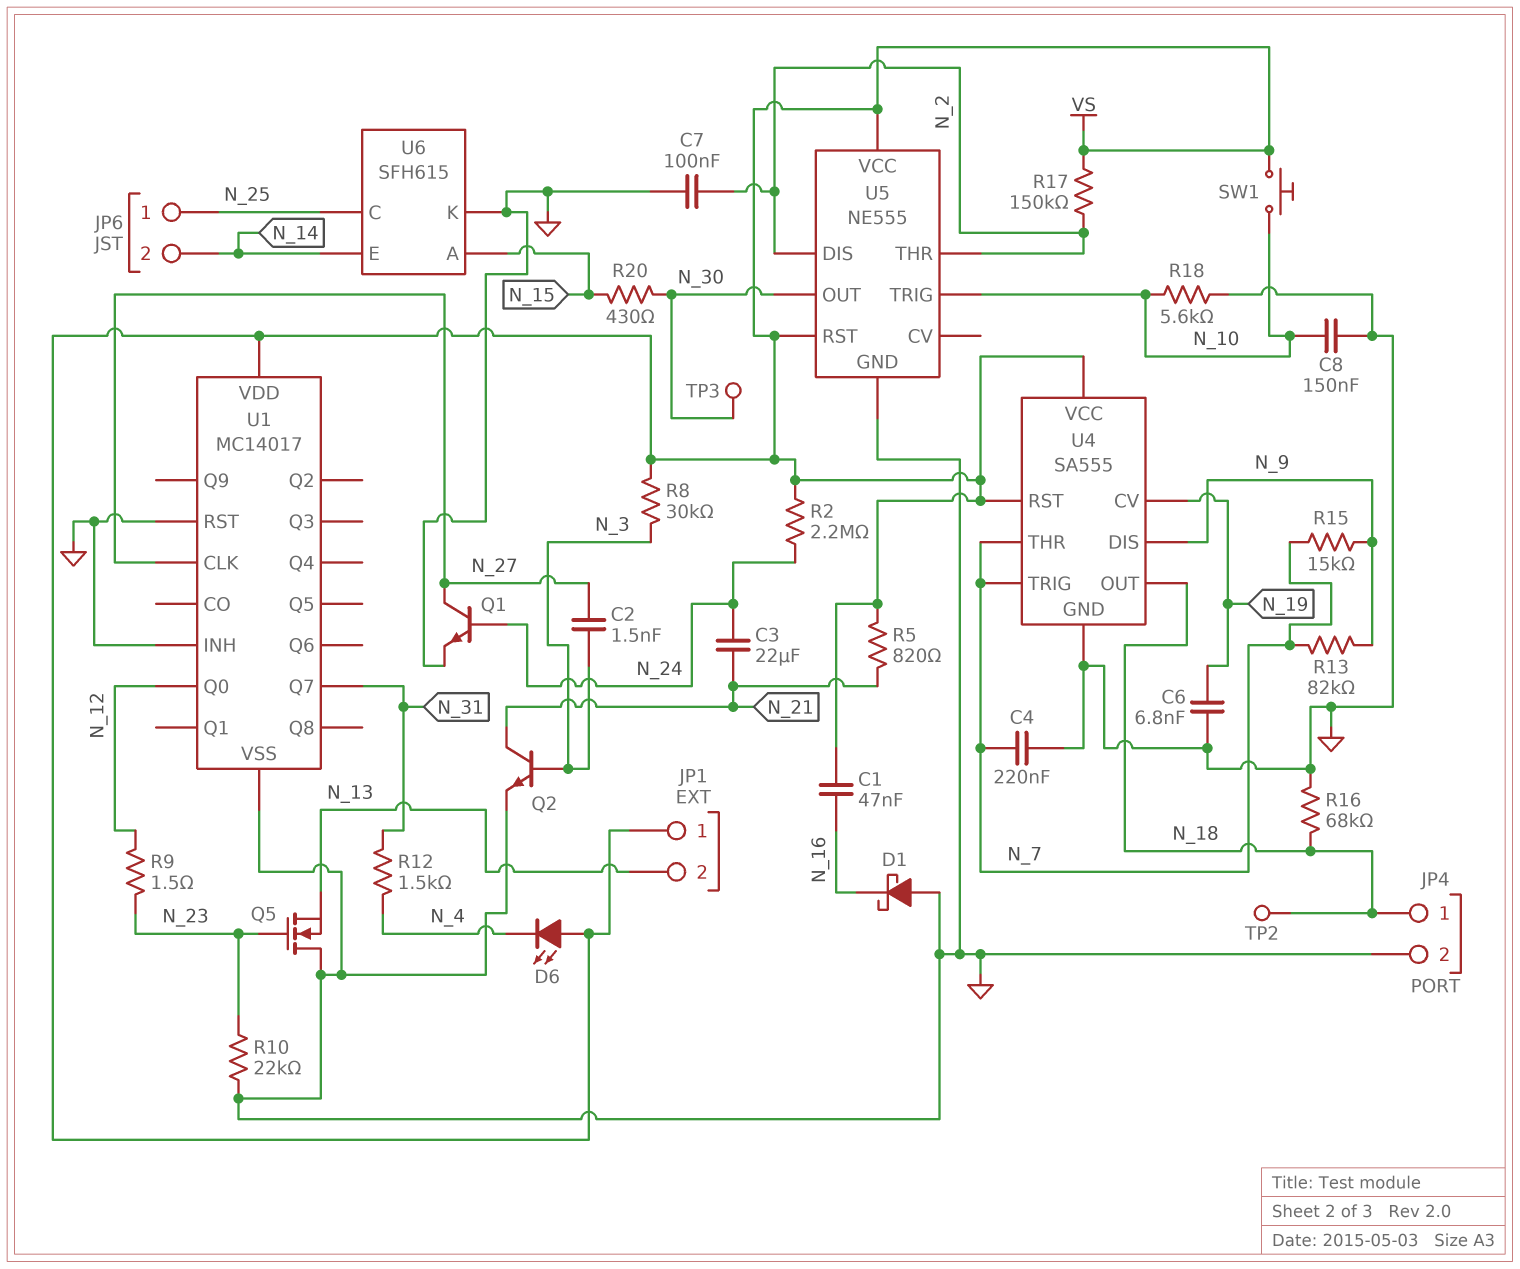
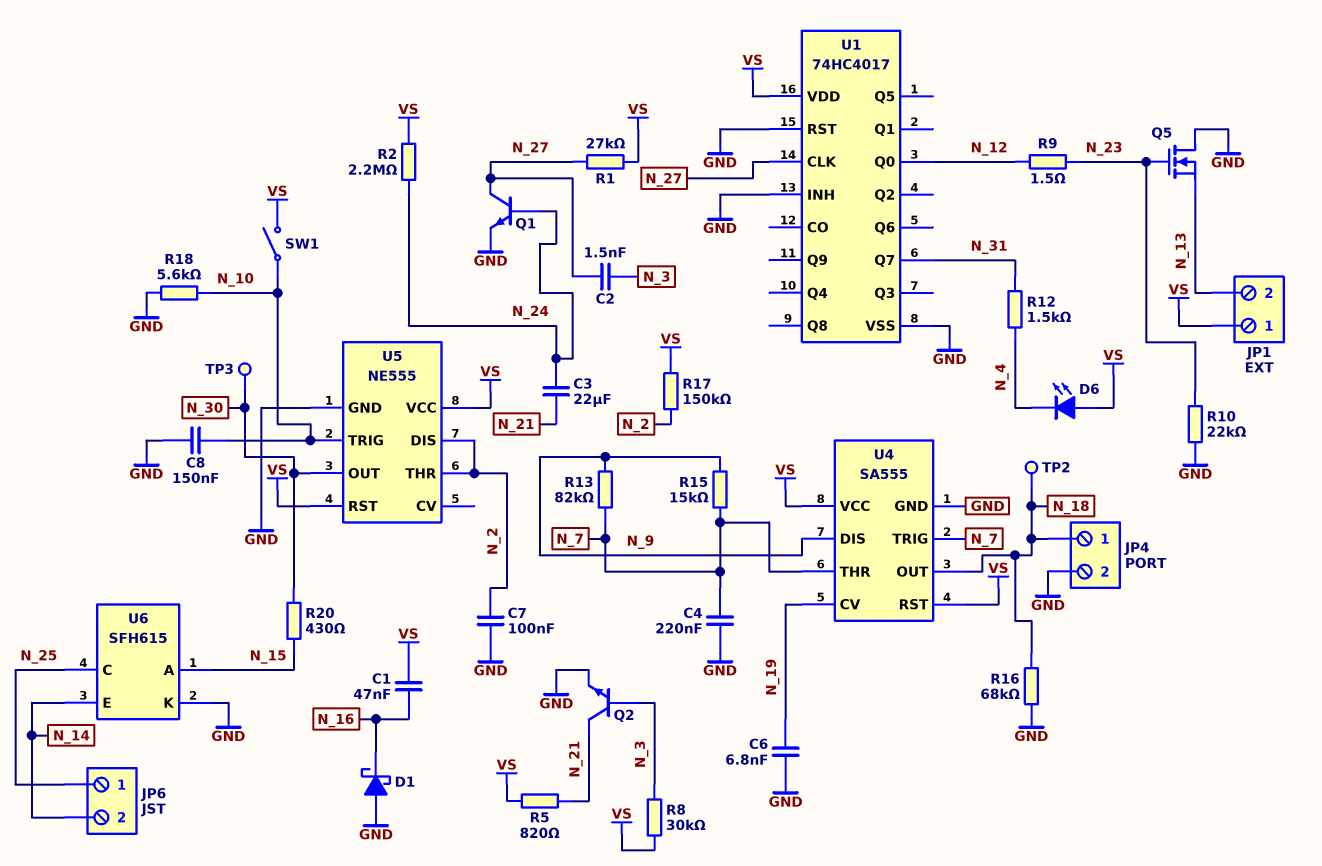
R1: none -> 27k (N_27, VS)
SW1: button (N_10, VS) -> switch (N_10, VS)
U1: MC14017 -> 74HC4017

